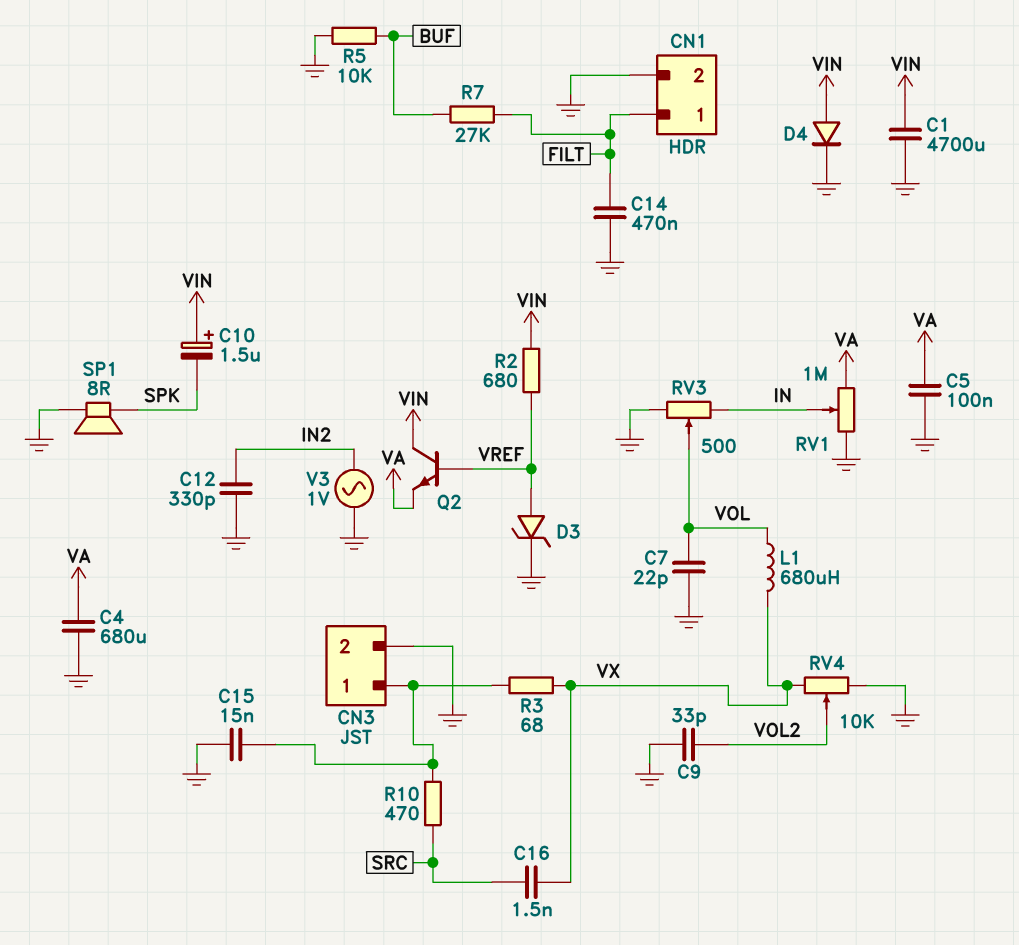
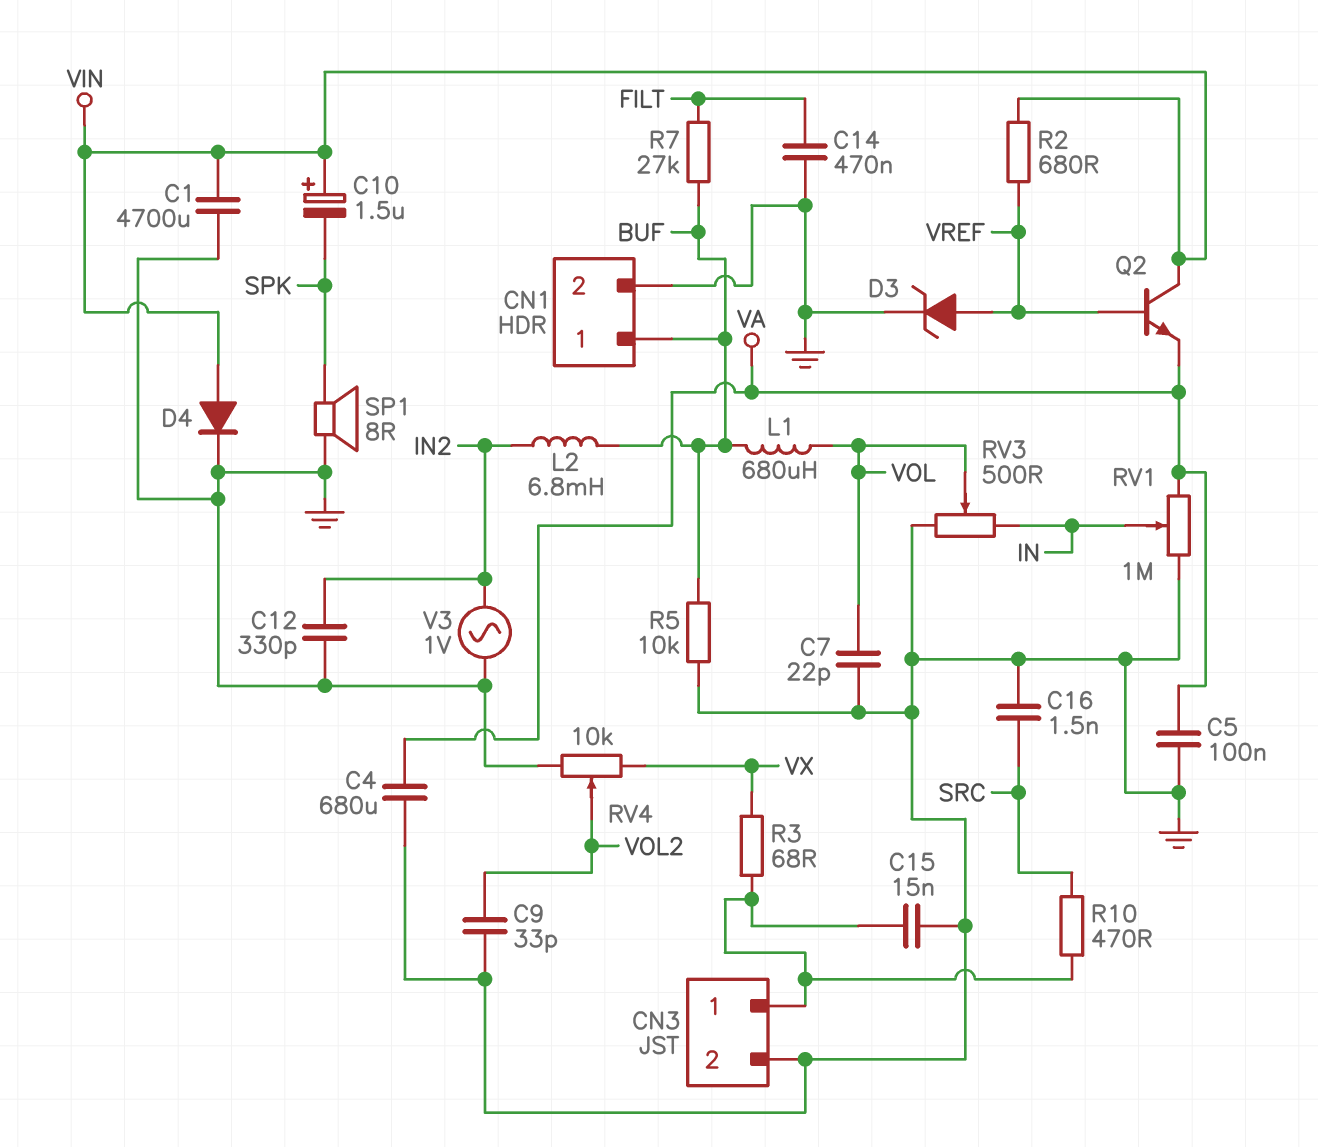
C16: 1.5nF (SRC, VX) -> 1.5nF (GND, SRC)
CN1 pin 1: FILT -> BUF
L1: 680uH (VOL, VX) -> 680uH (BUF, VOL)
L2: none -> 6.8mH (BUF, IN2)

